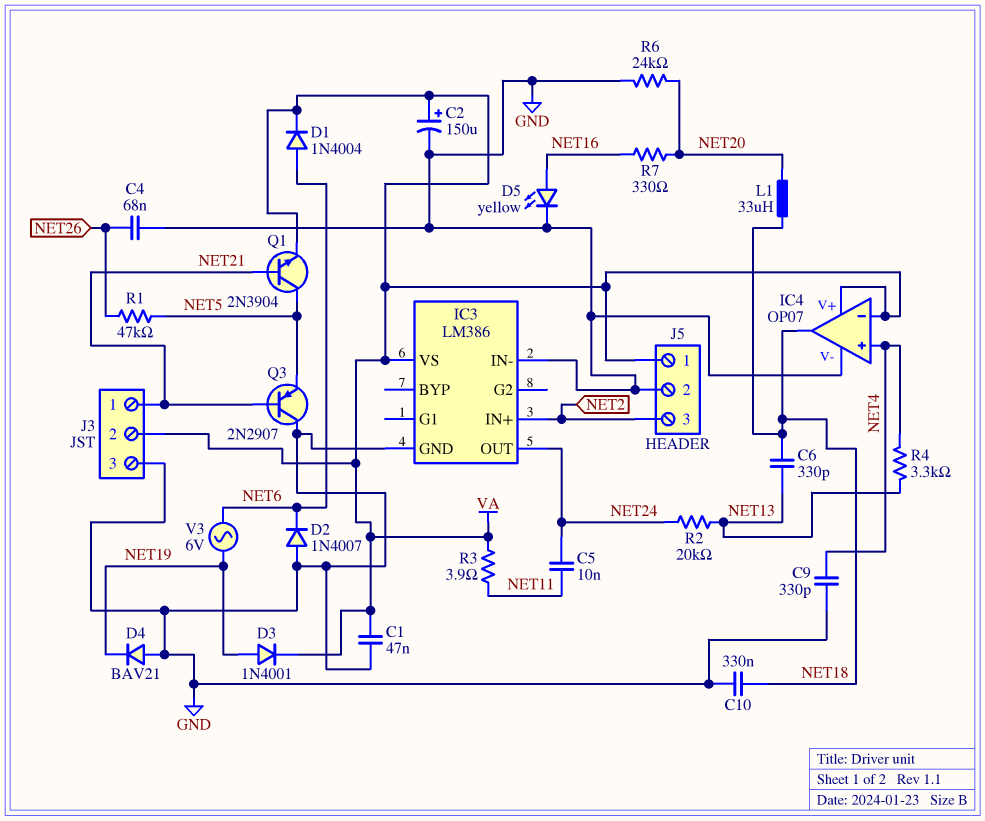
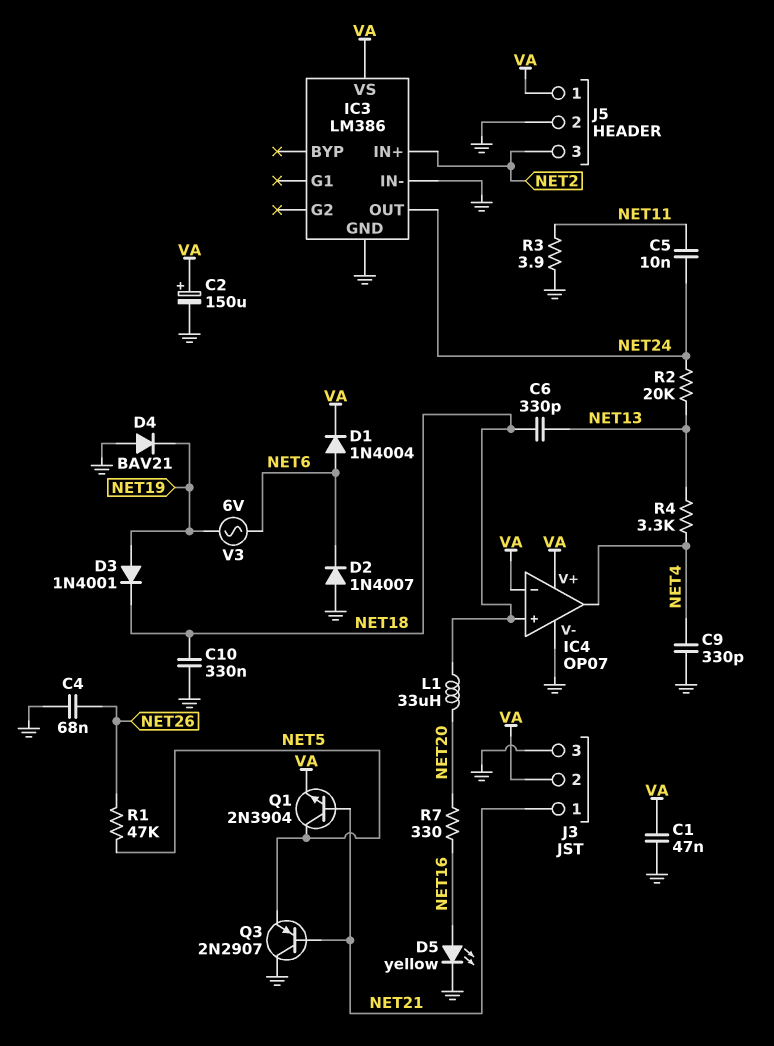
D3: diode 1N4001 (A NET19, K VA) -> diode 1N4001 (A NET19, K NET18)
IC4 pin in+: NET4 -> NET18
IC4 pin out: NET18 -> NET4
R3: 3.9 (NET11, VA) -> 3.9 (GND, NET11)
R6: 24k (GND, NET20) -> none

